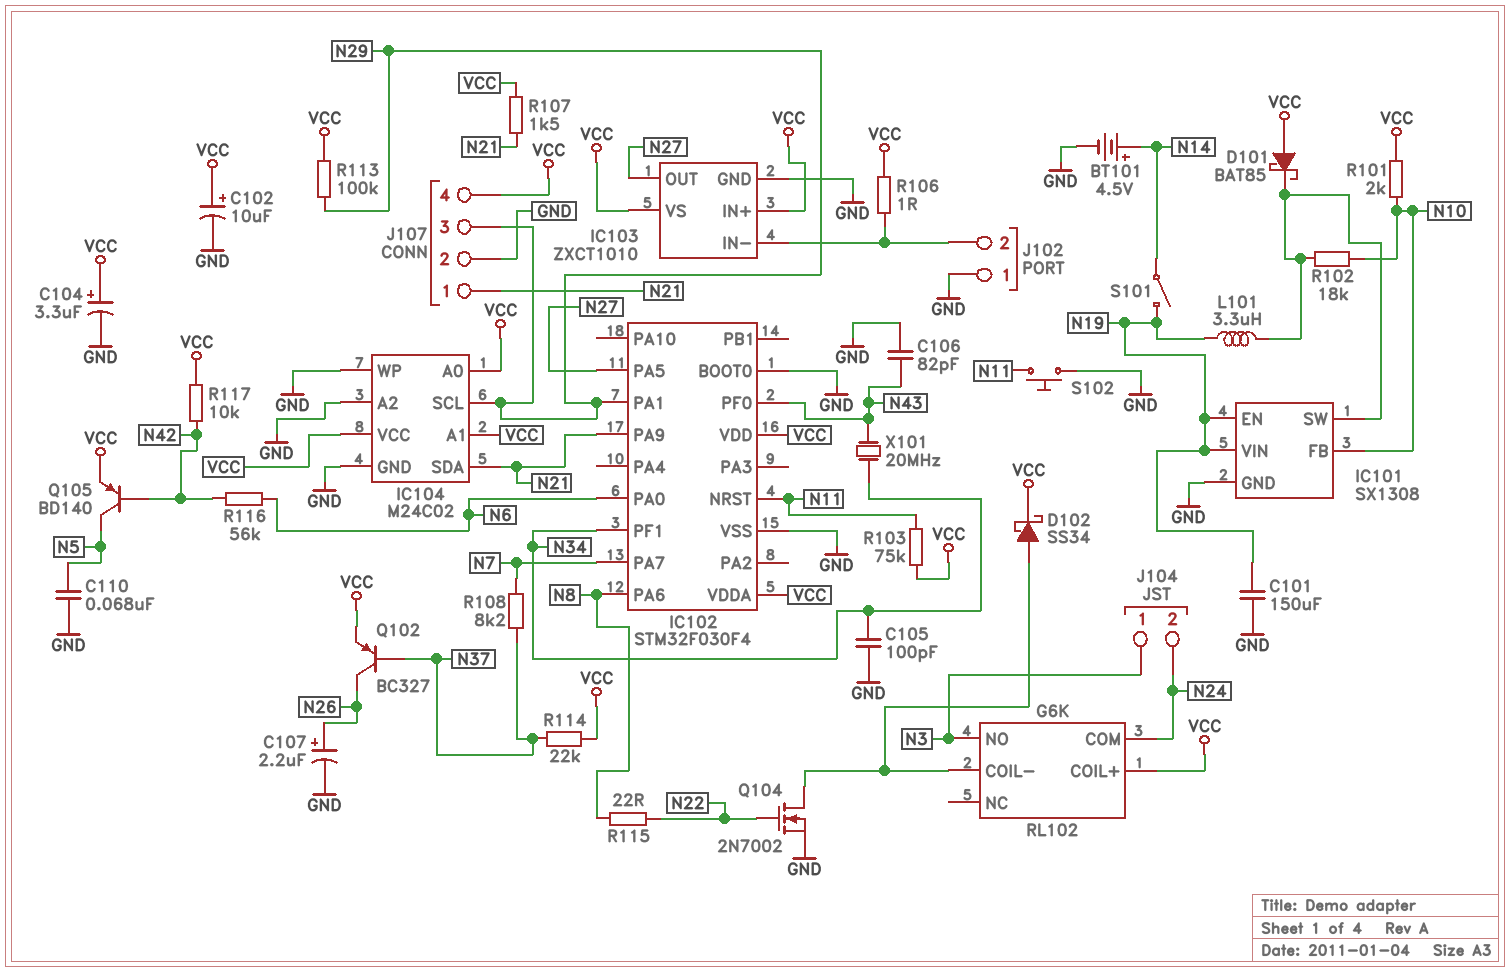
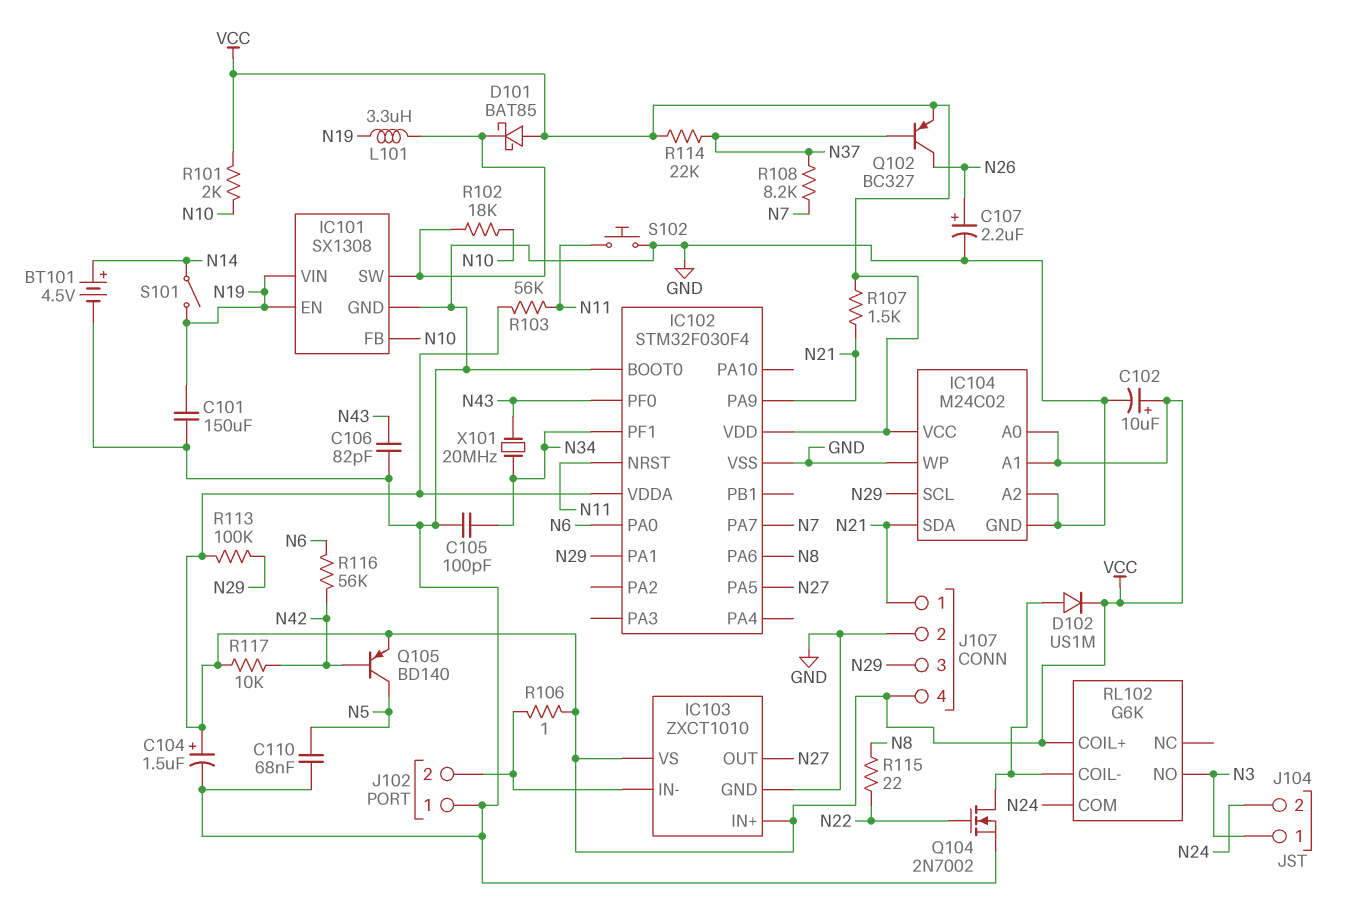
C104: 3.3uF (plus VCC, minus GND) -> 1.5uF (plus VCC, minus GND)
D102: schottky SS34 (A RL102/COIL-, K VCC) -> diode US1M (A RL102/COIL-, K VCC)
R103: 75k (N11, VCC) -> 56k (N11, VCC)

